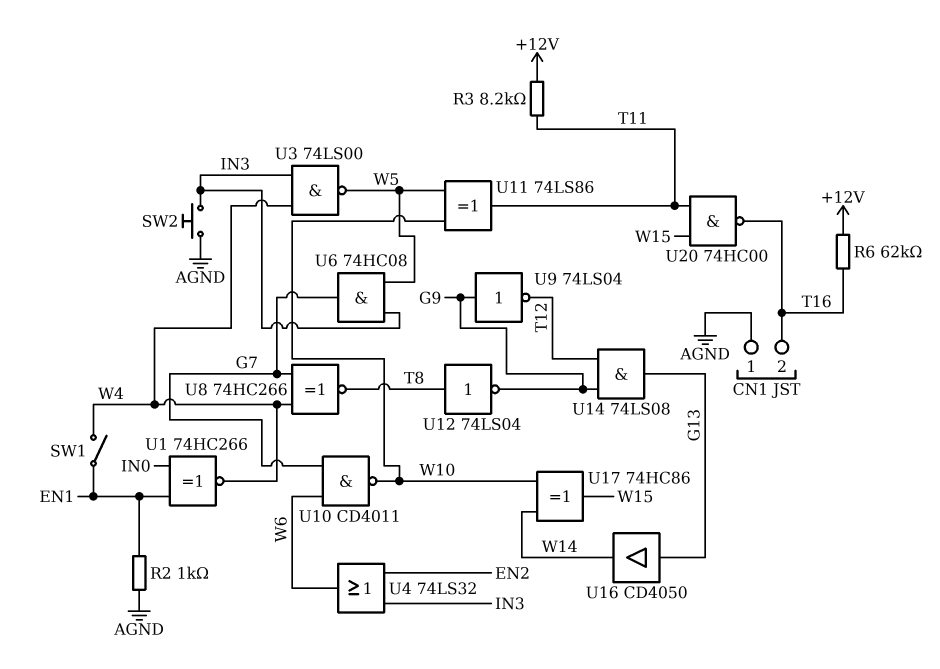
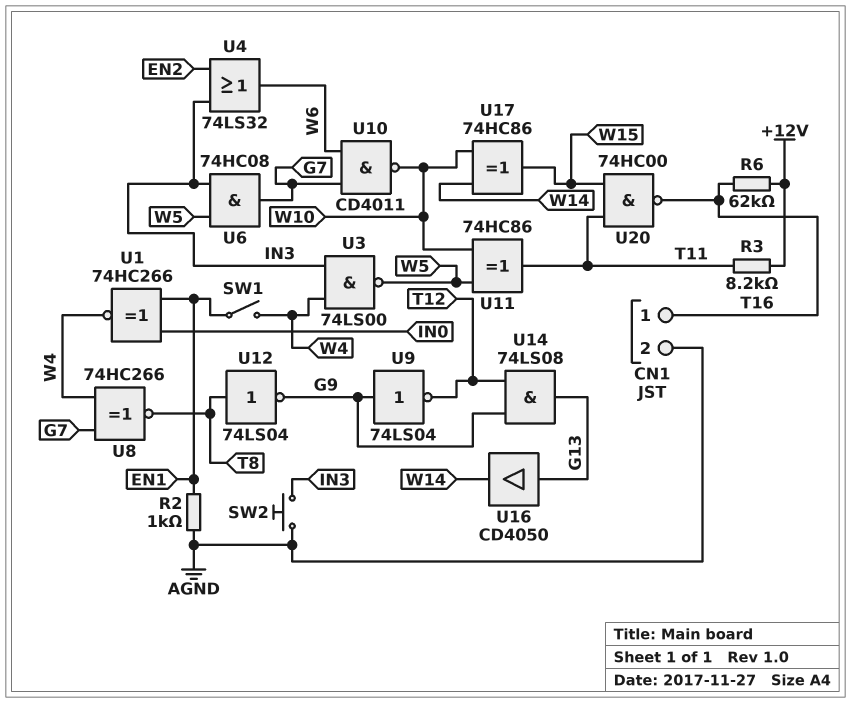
CN1 pin 1: AGND -> T16
CN1 pin 2: T16 -> AGND
U11: XOR 74LS86 (in W5, in W10, out T11) -> XOR 74HC86 (in W5, in W10, out T11)

